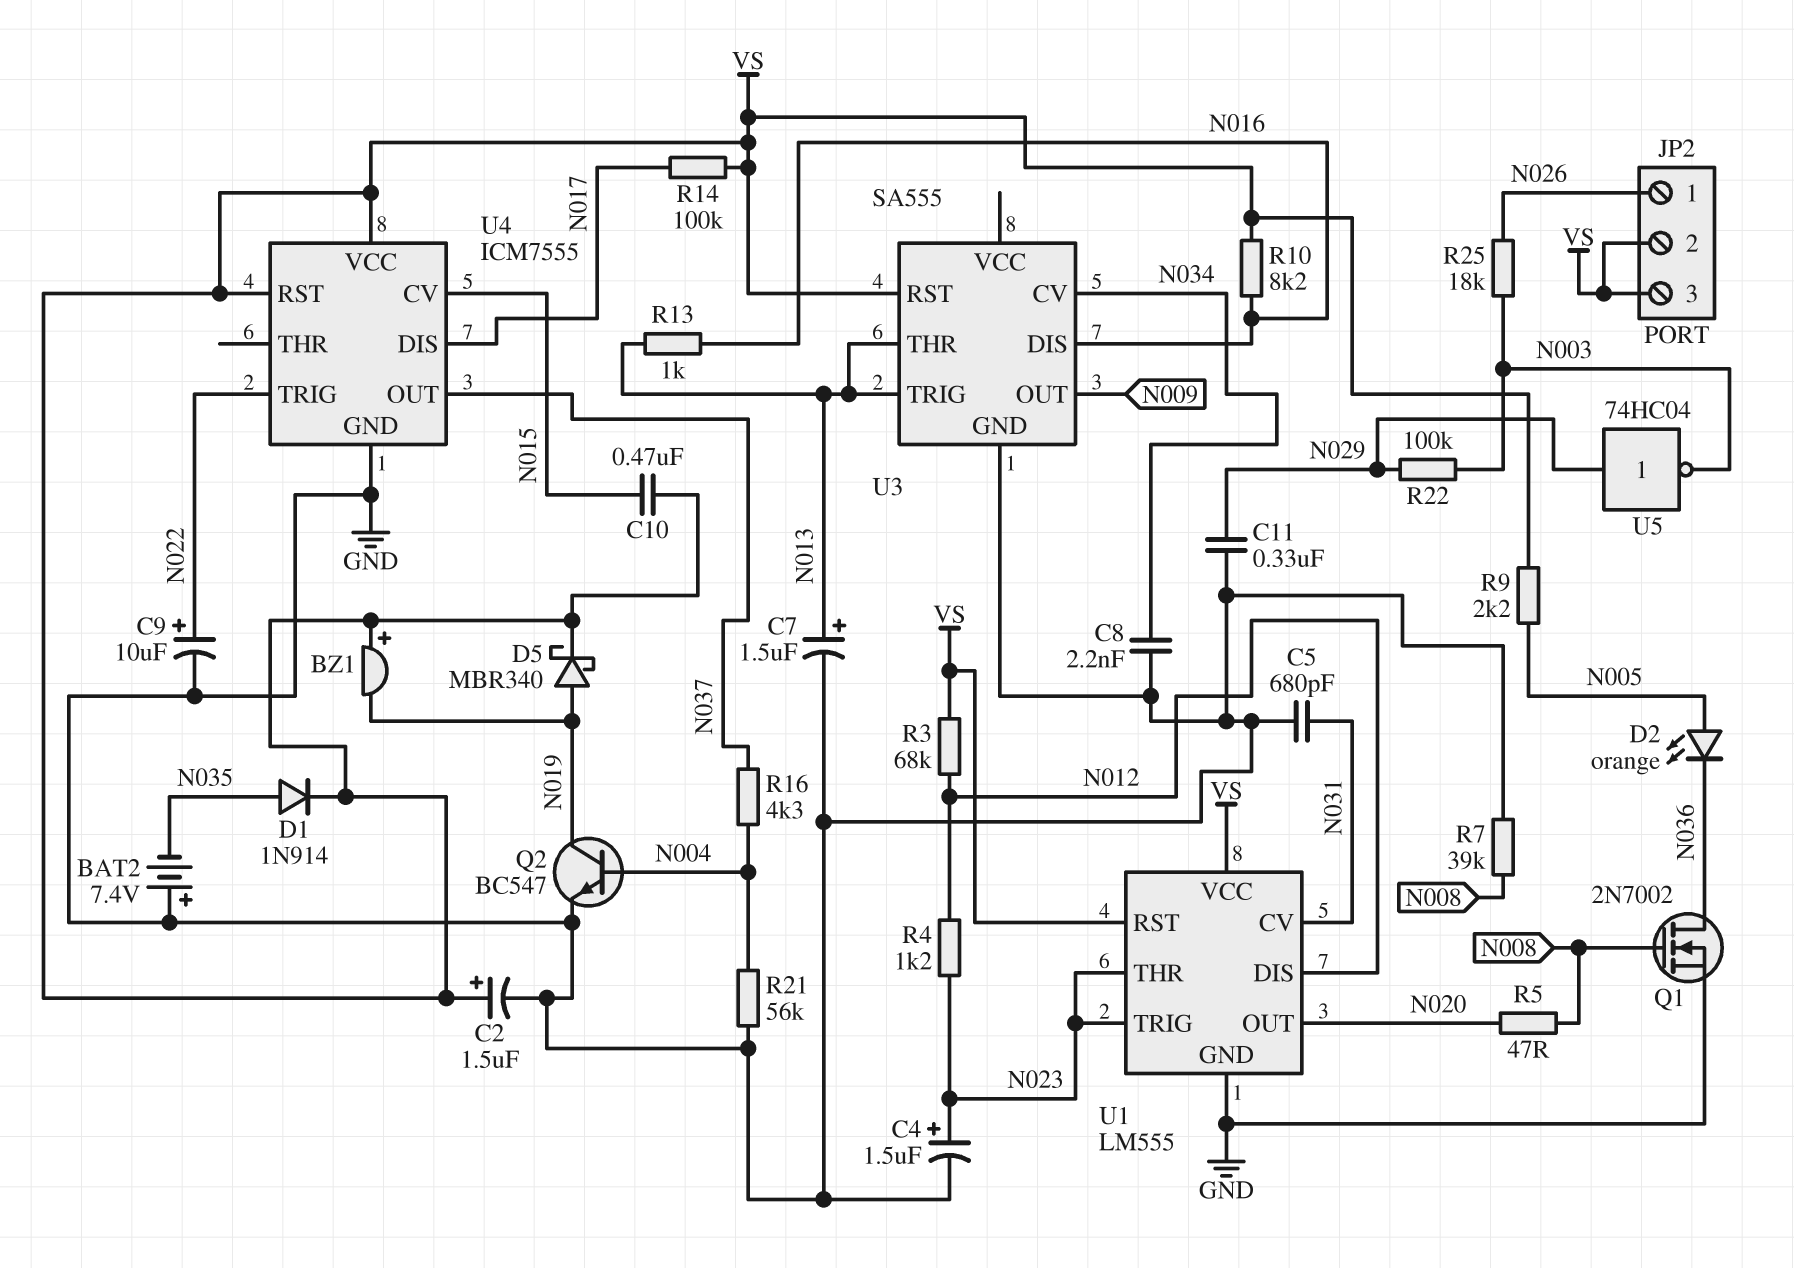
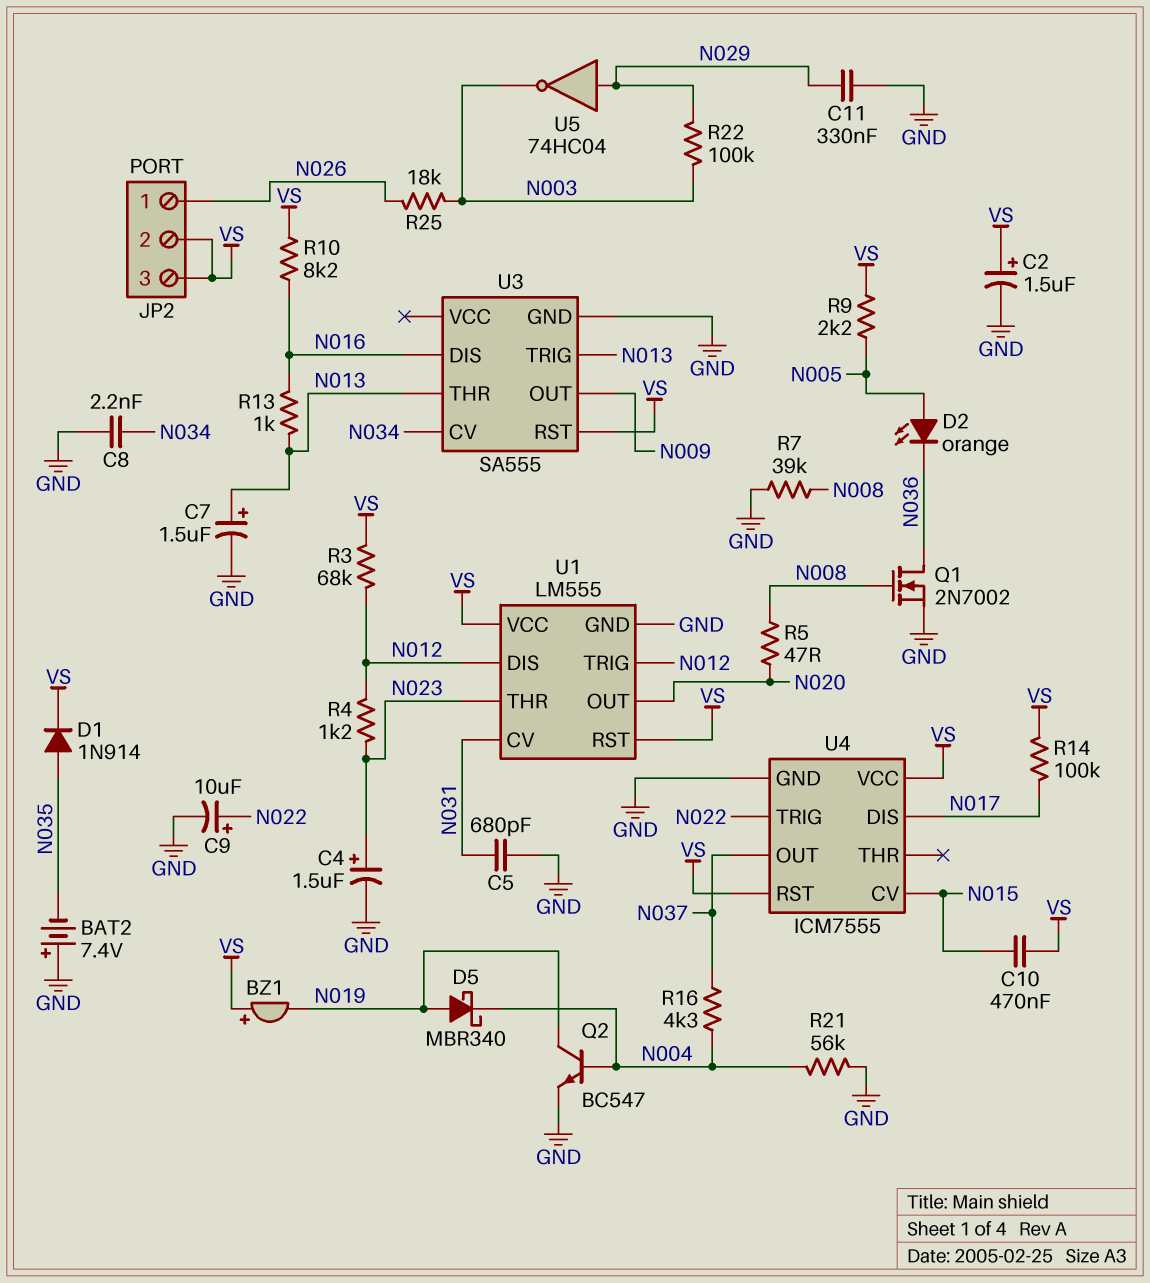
D5: schottky MBR340 (A N019, K VS) -> schottky MBR340 (A N019, K N004)
U1 pin TRIG: N023 -> N012

